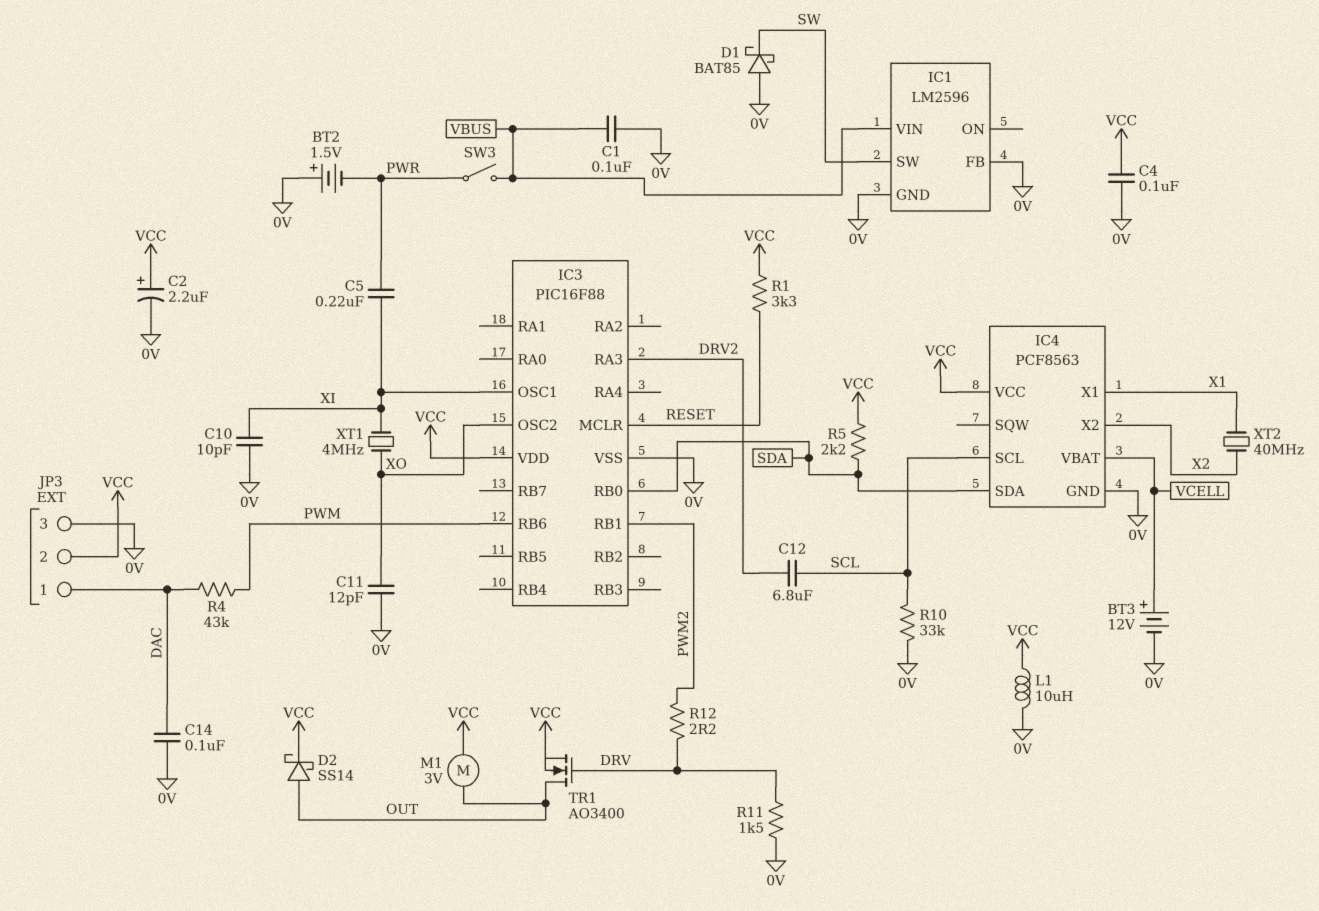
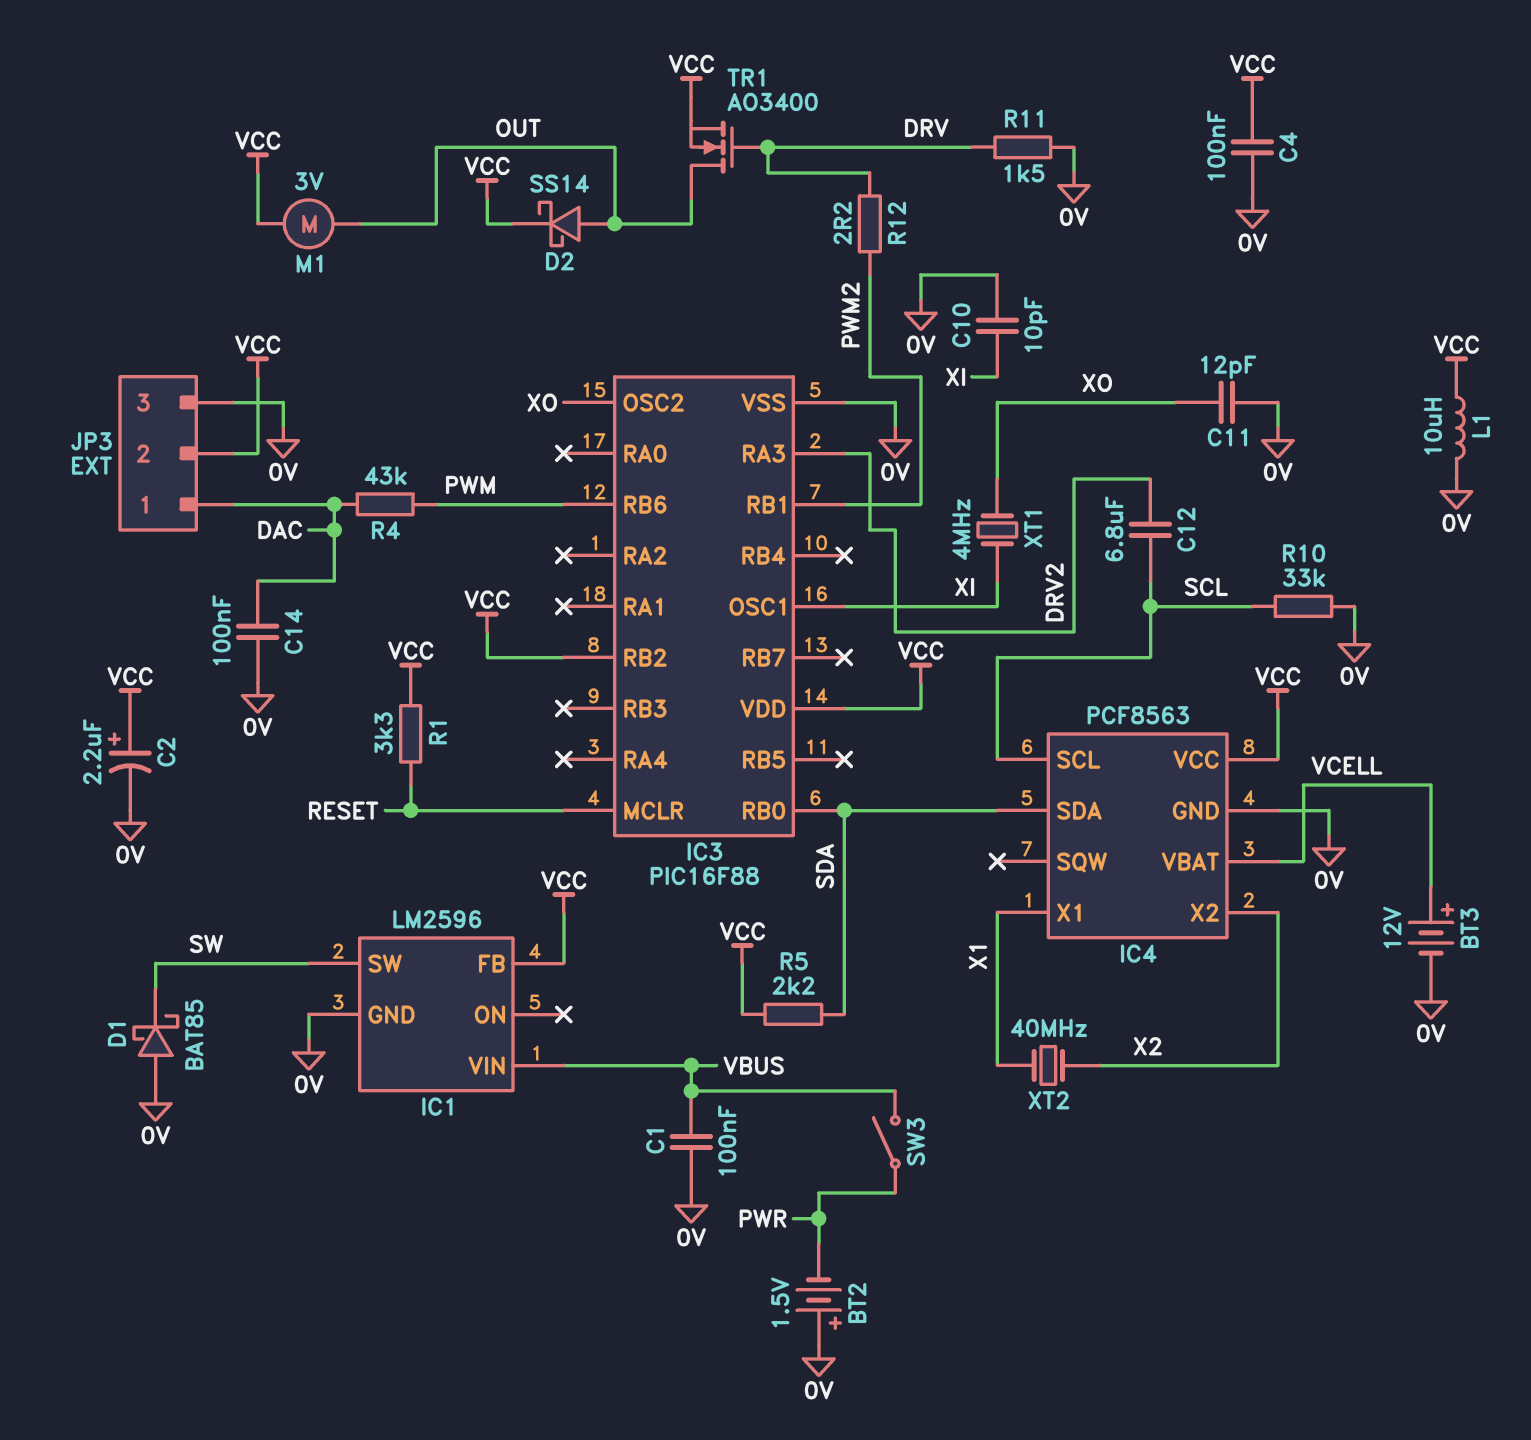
C5: 220nF (PWR, XI) -> none
IC1 pin FB: 0V -> VCC
IC3 pin RB2: none -> VCC

